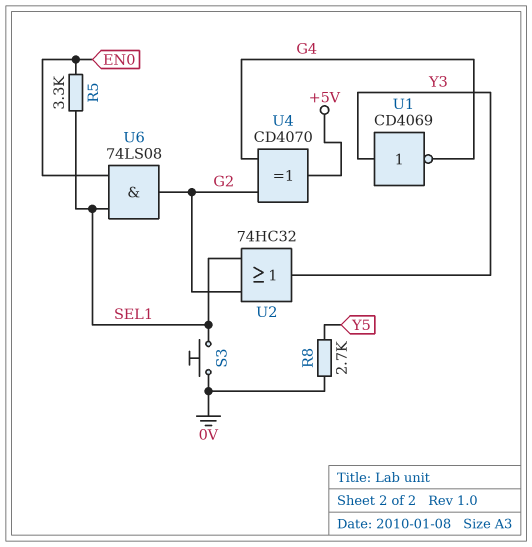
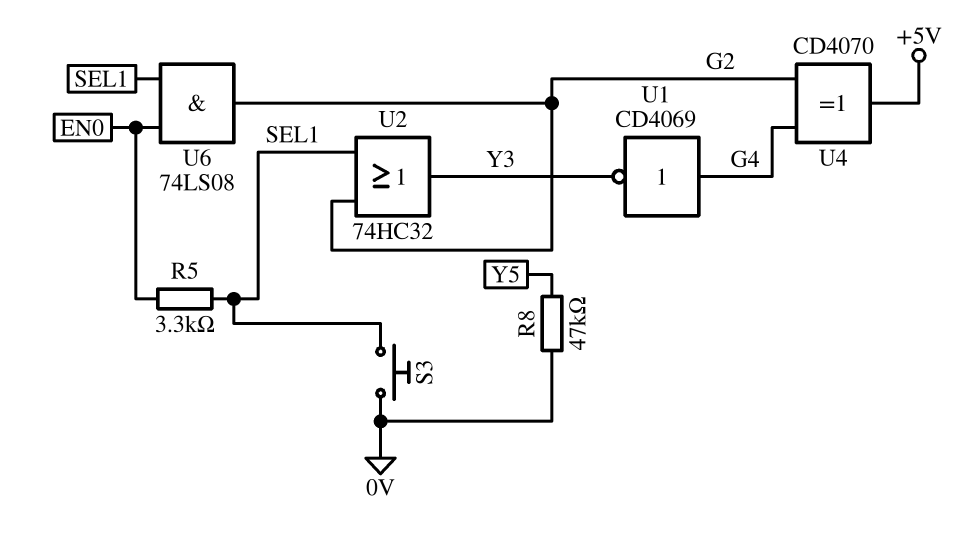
R8: 2.7k (0V, Y5) -> 47k (0V, Y5)
U1: NOT CD4069 (in Y3, out G4) -> NOT CD4069 (in G4, out Y3)

